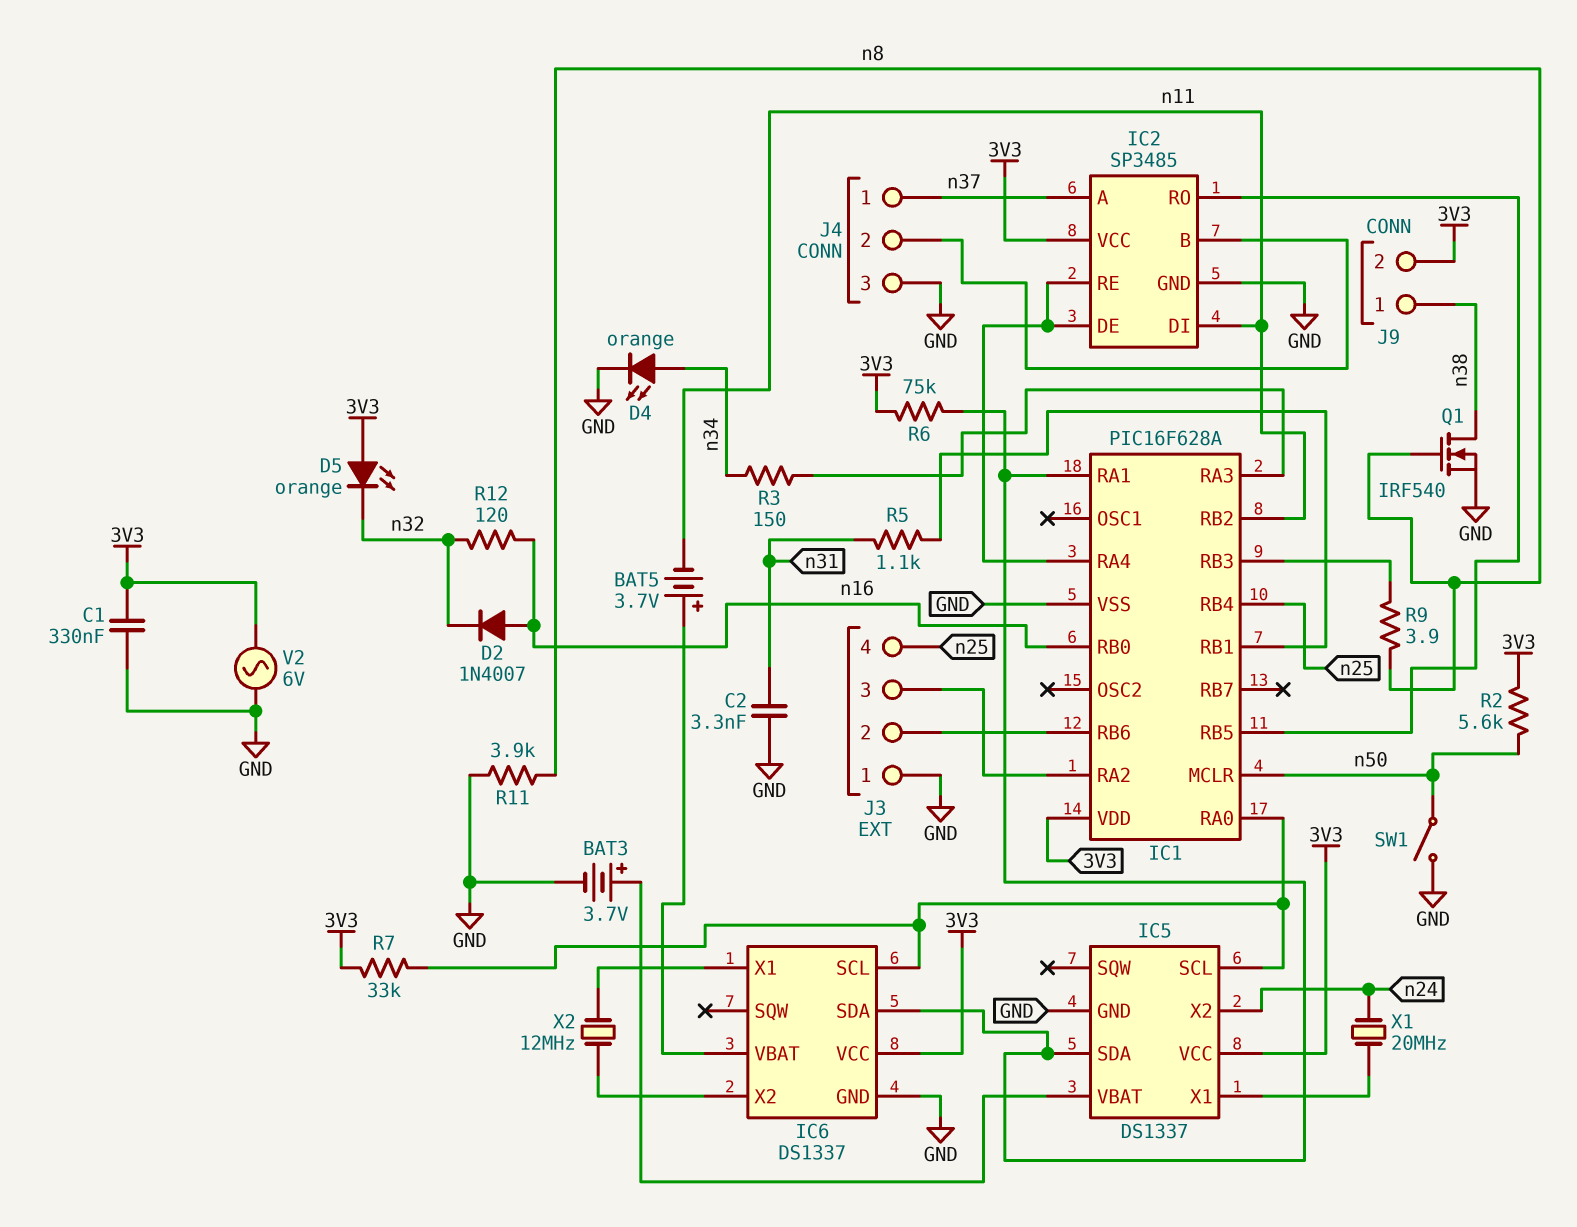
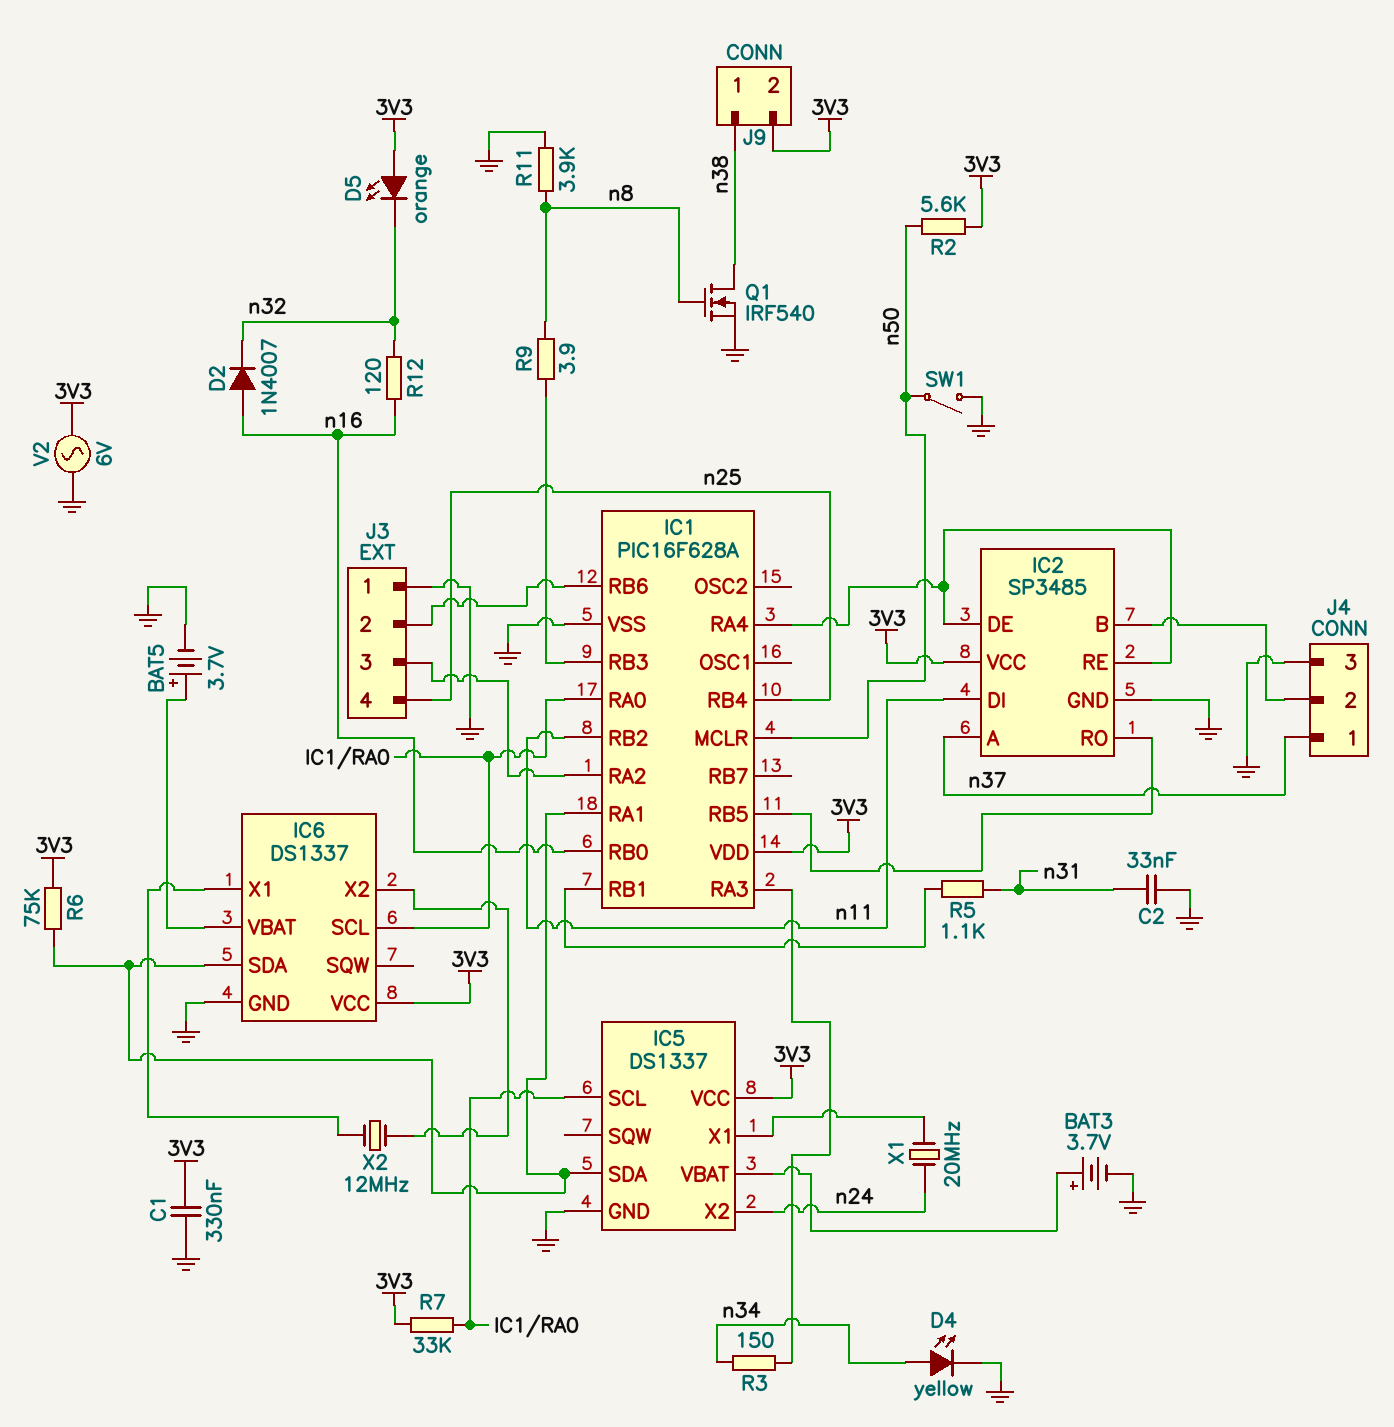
BAT5: 3.7V (plus IC6/VBAT, minus n11) -> 3.7V (plus IC6/VBAT, minus GND)
C2: 3.3nF (GND, n31) -> 33nF (GND, n31)
D4: LED orange (A n34, K GND) -> LED yellow (A n34, K GND)

